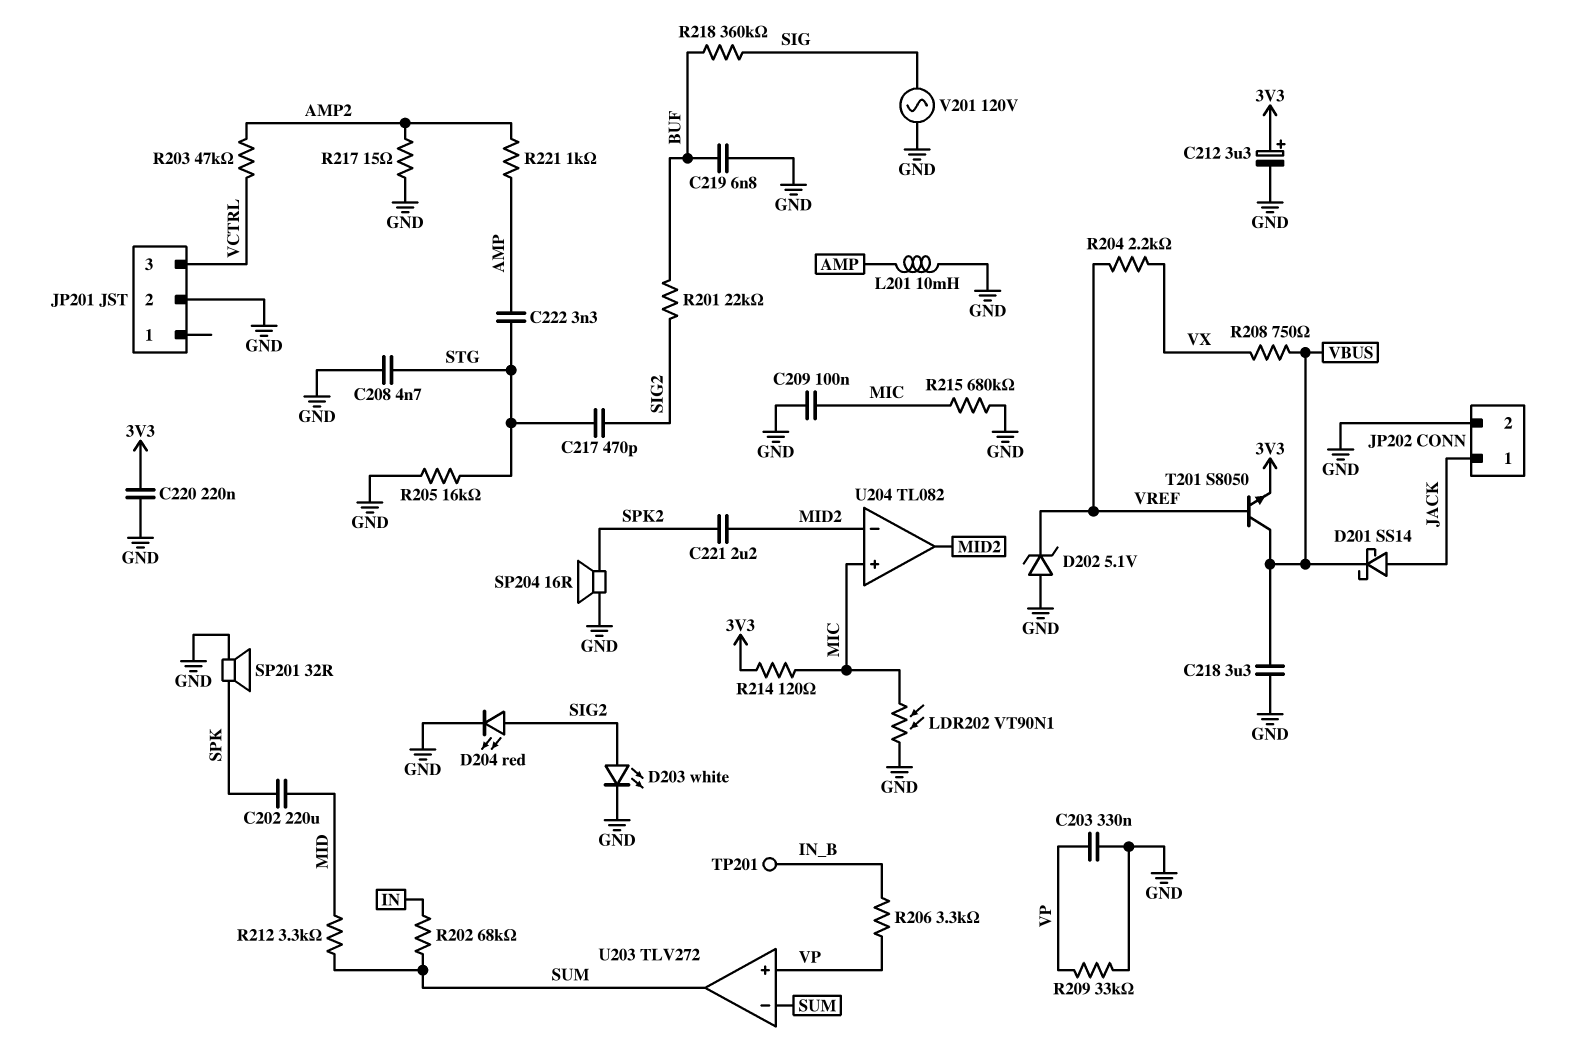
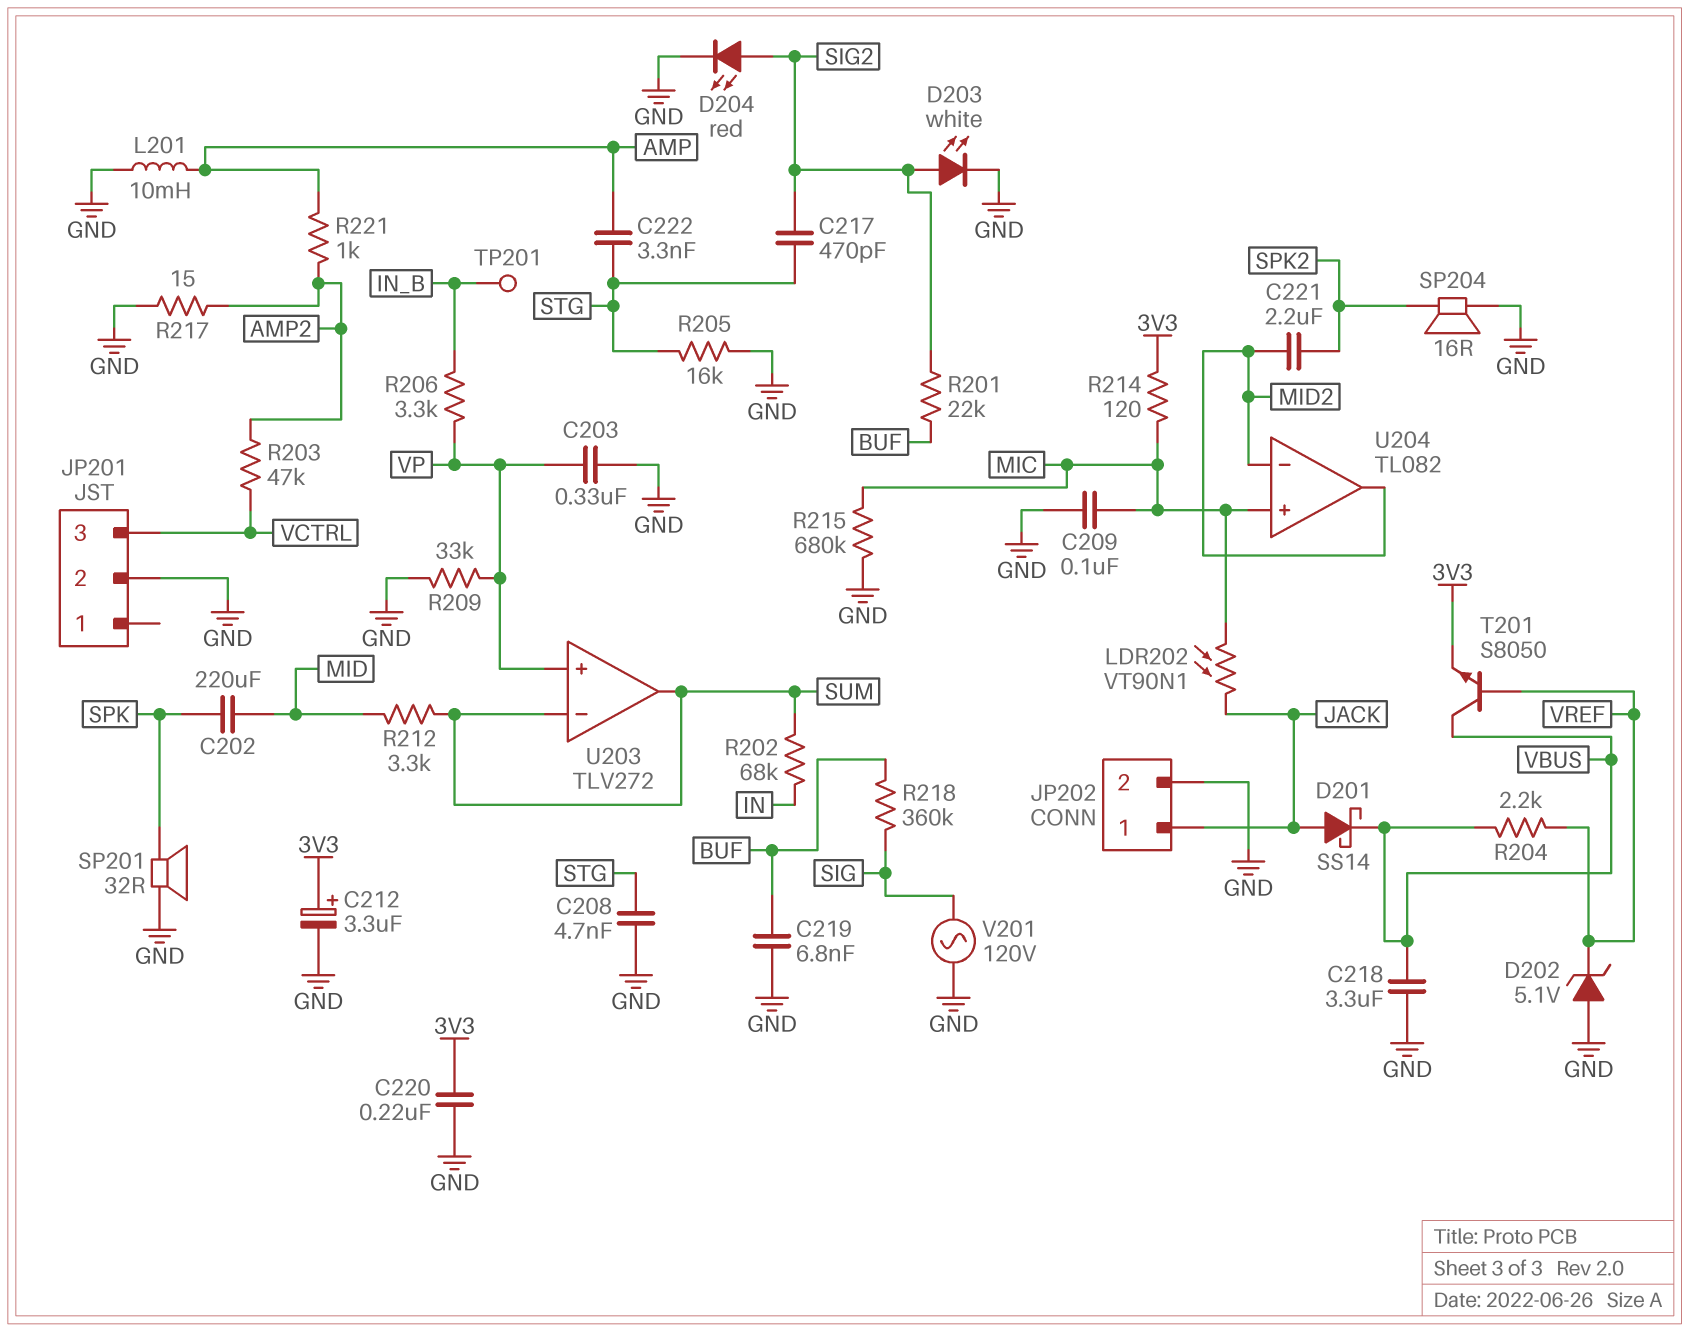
LDR202: VT90N1 (GND, MIC) -> VT90N1 (JACK, MIC)
R204: 2.2k (VREF, VX) -> 2.2k (VBUS, VREF)
R208: 750 (VBUS, VX) -> none

